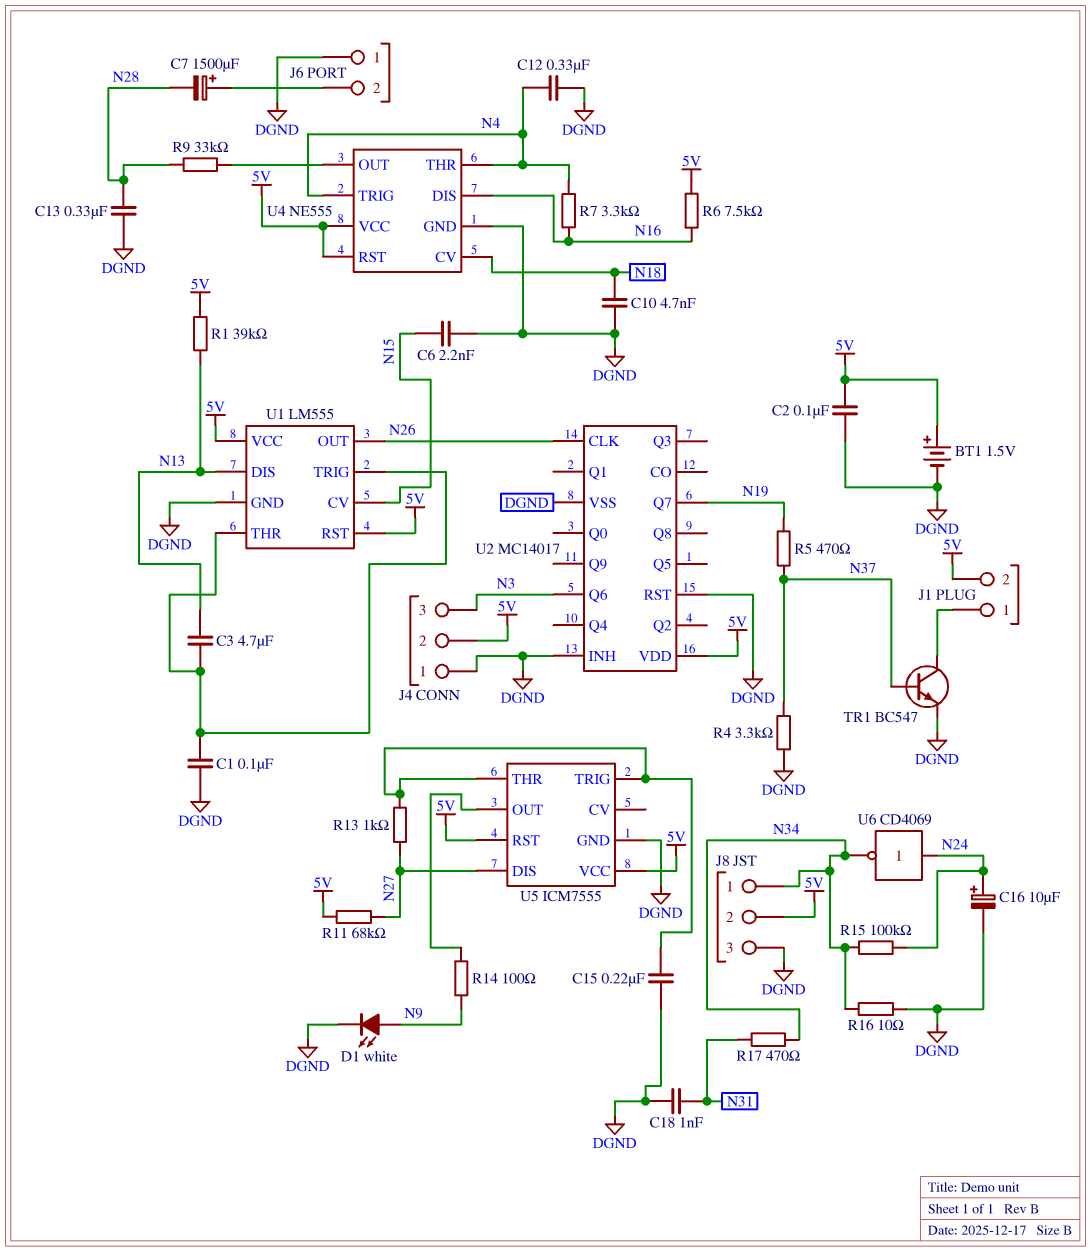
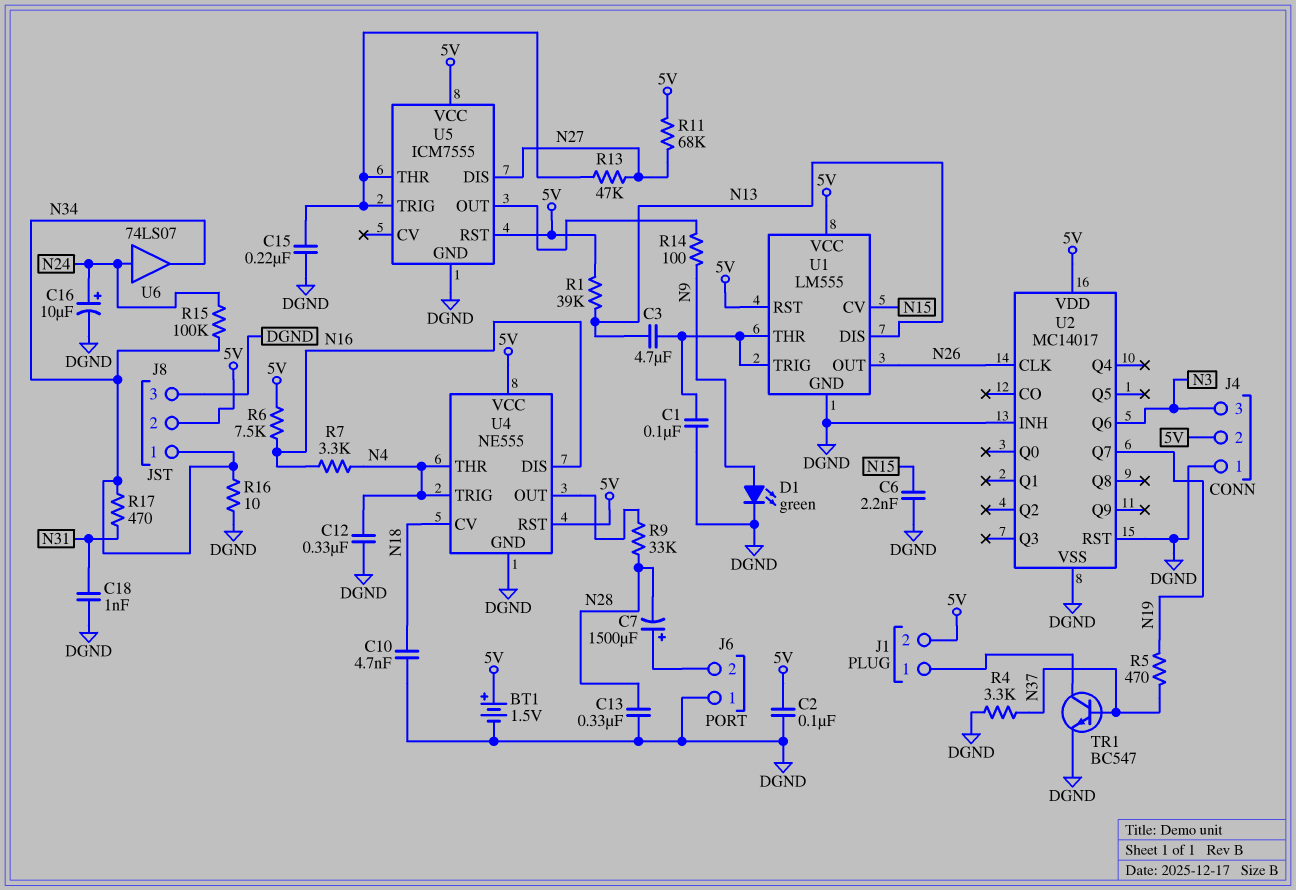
D1: LED white (A N9, K DGND) -> LED green (A N9, K DGND)
R13: 1k (N27, U5/THR) -> 47k (N27, U5/THR)
U6: NOT CD4069 (in N24, out N34) -> buffer 74LS07 (in N24, out N34)

